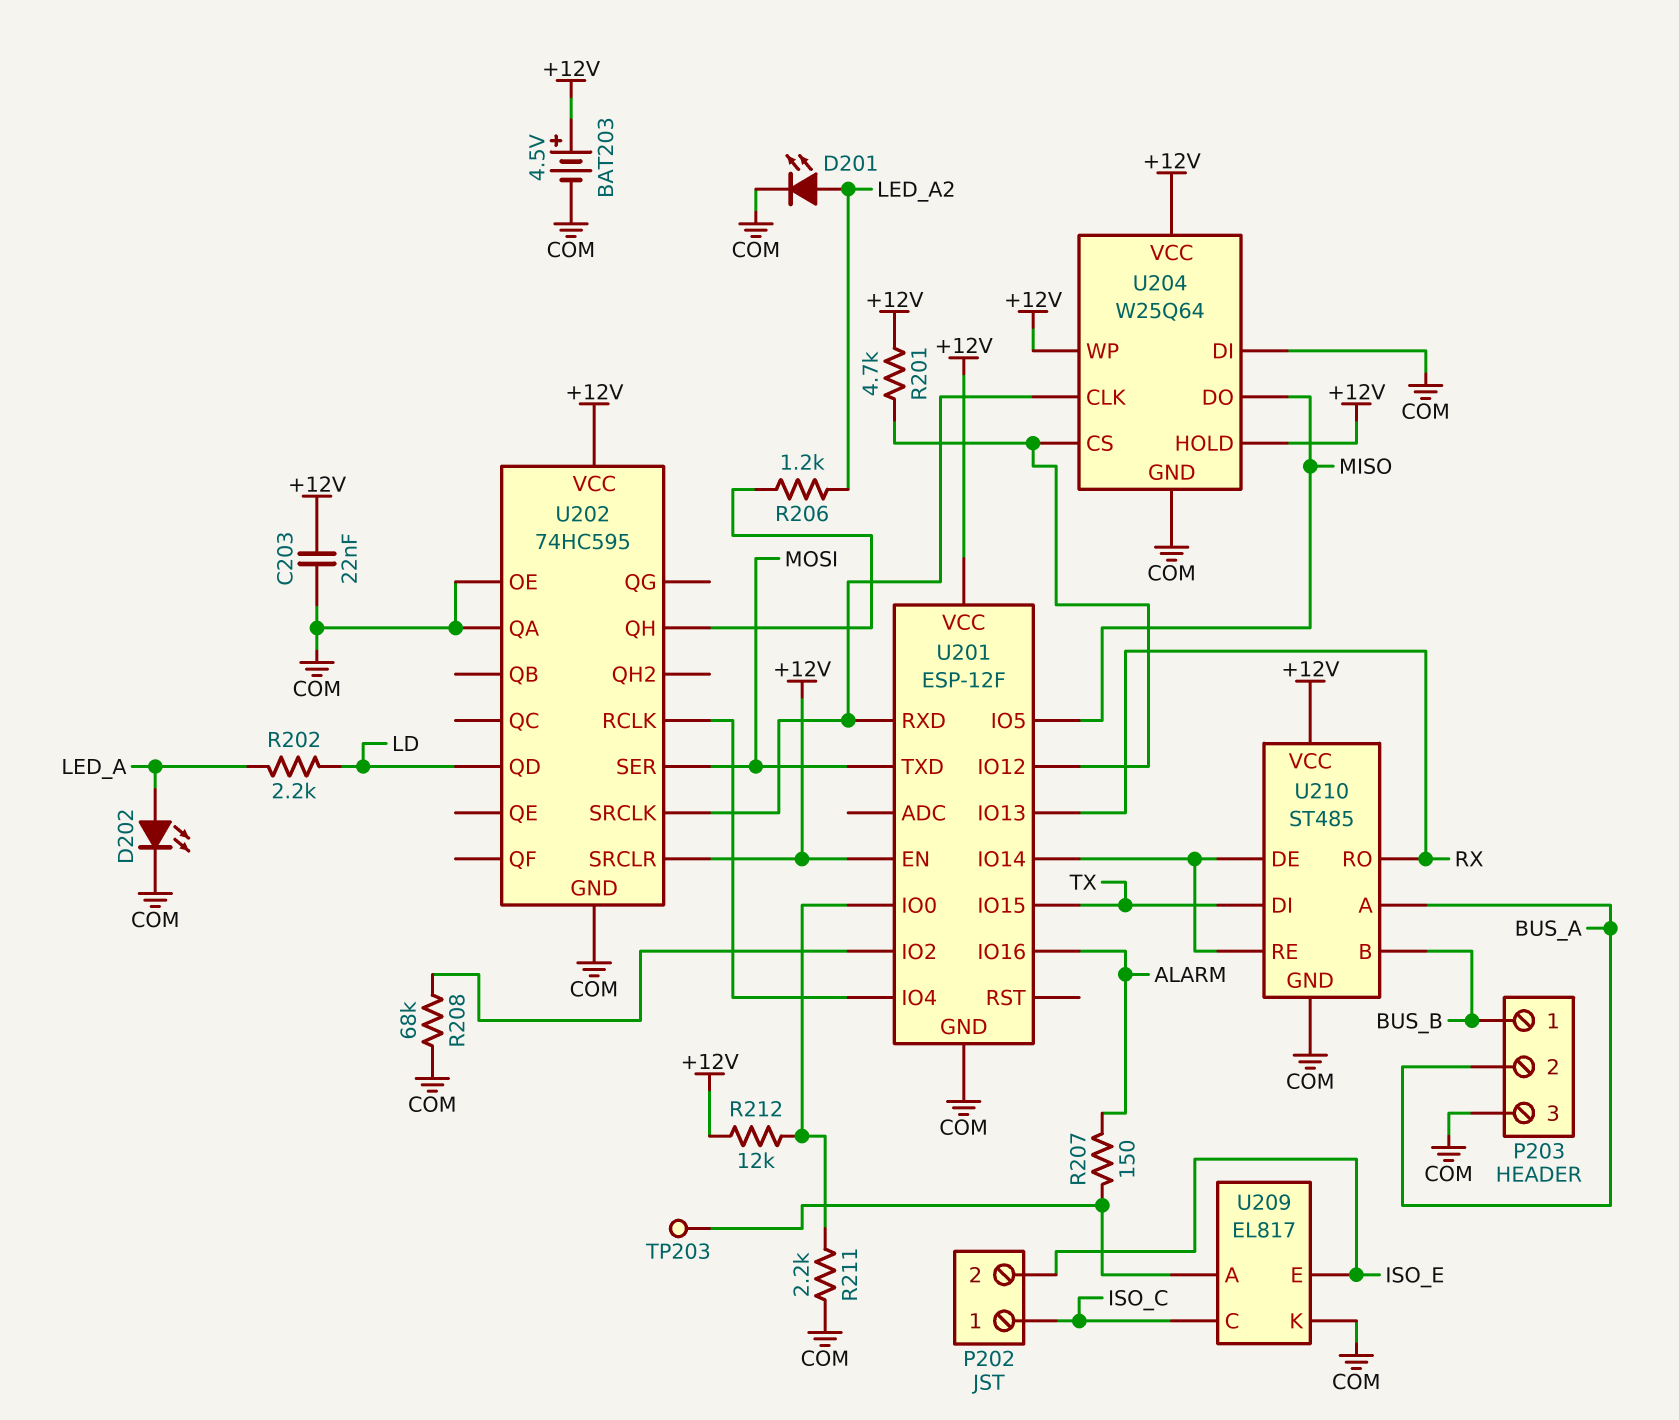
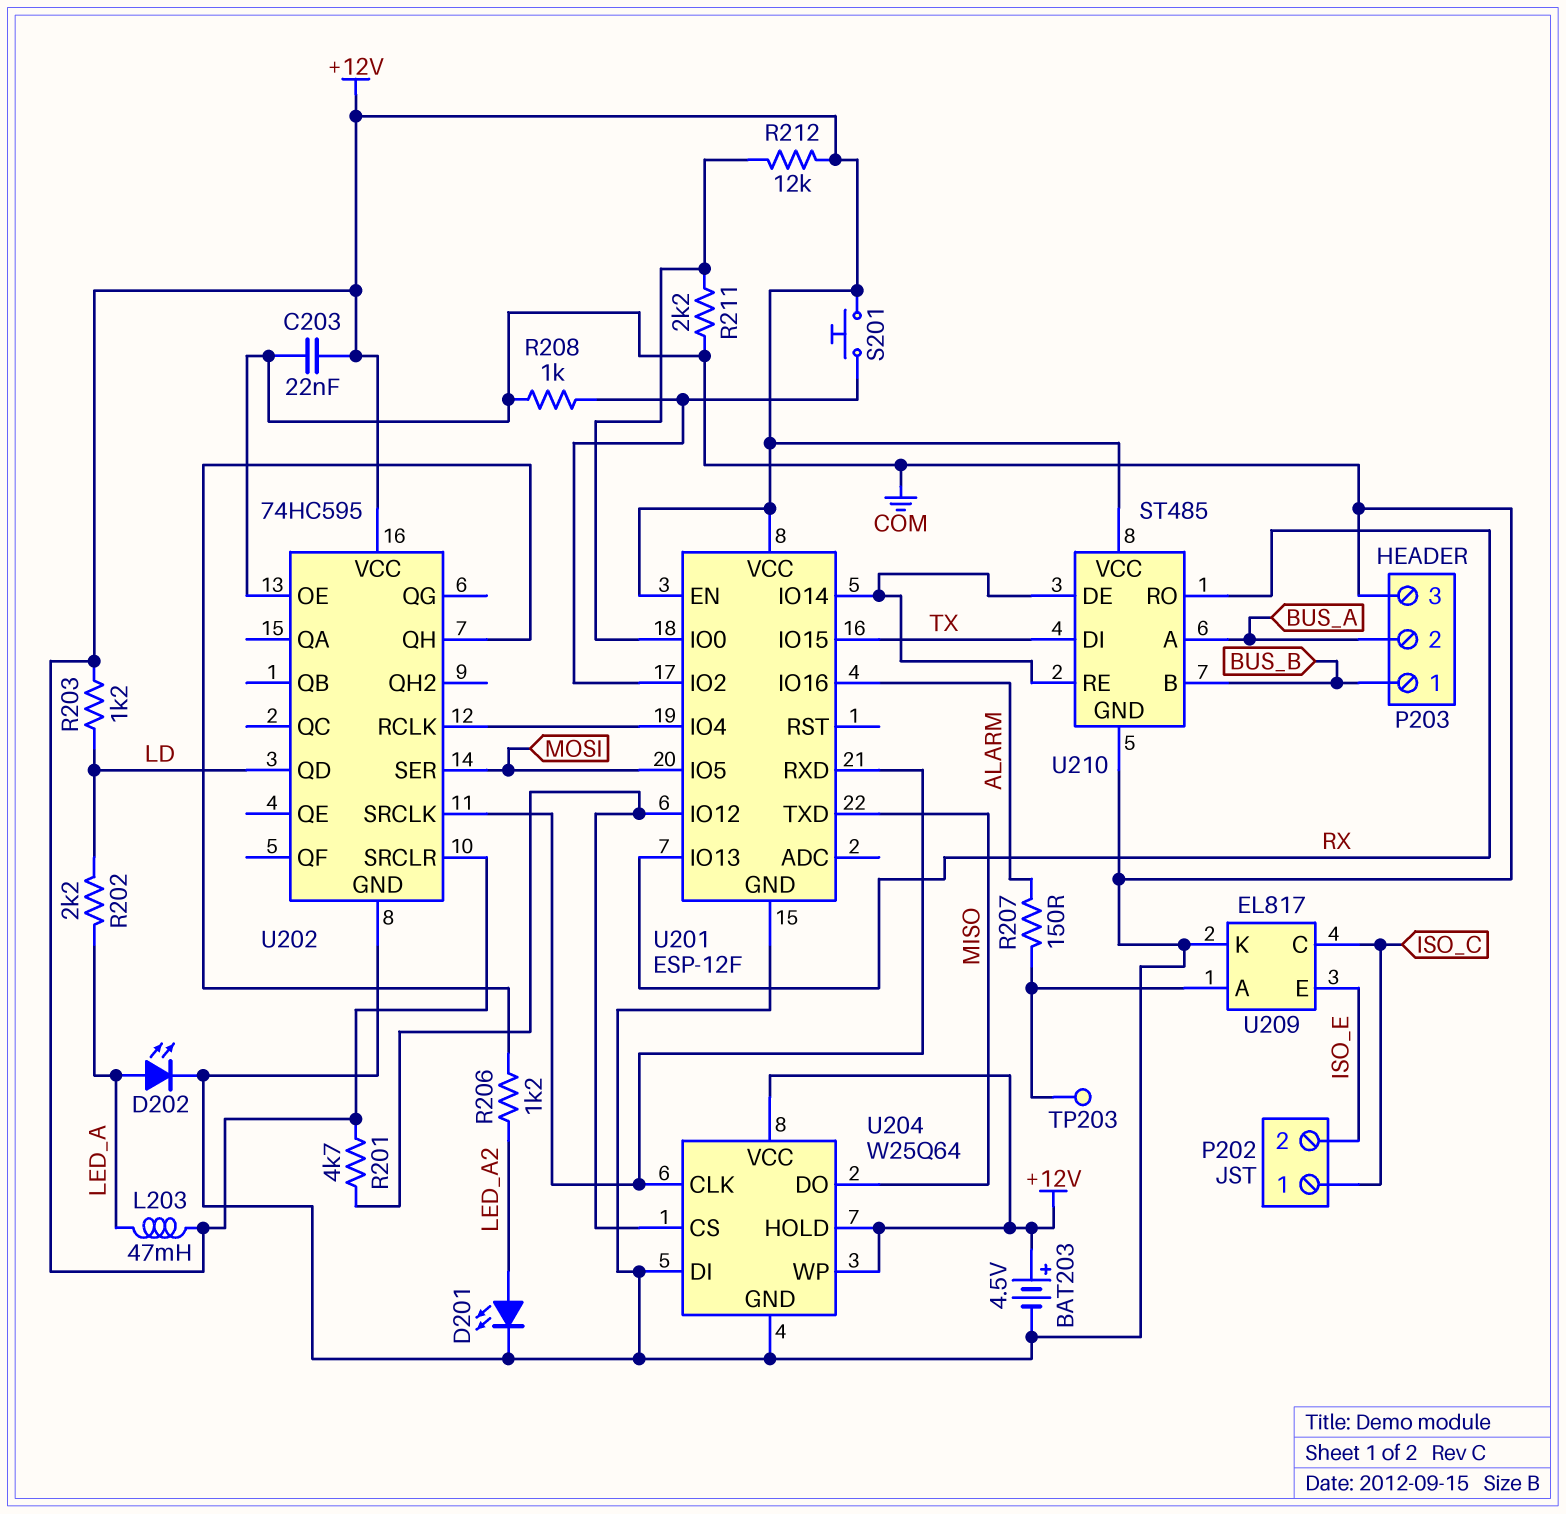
L203: none -> 47mH (+12V, LED_A)
R203: none -> 1.2k (+12V, LD)
R208: 68k (COM, U201/IO2) -> 1k (COM, U201/IO2)
S201: none -> button (+12V, U201/IO2)
U201 pin IO5: MISO -> MOSI
U201 pin TXD: MOSI -> MISO
U202 pin QA: COM -> none

